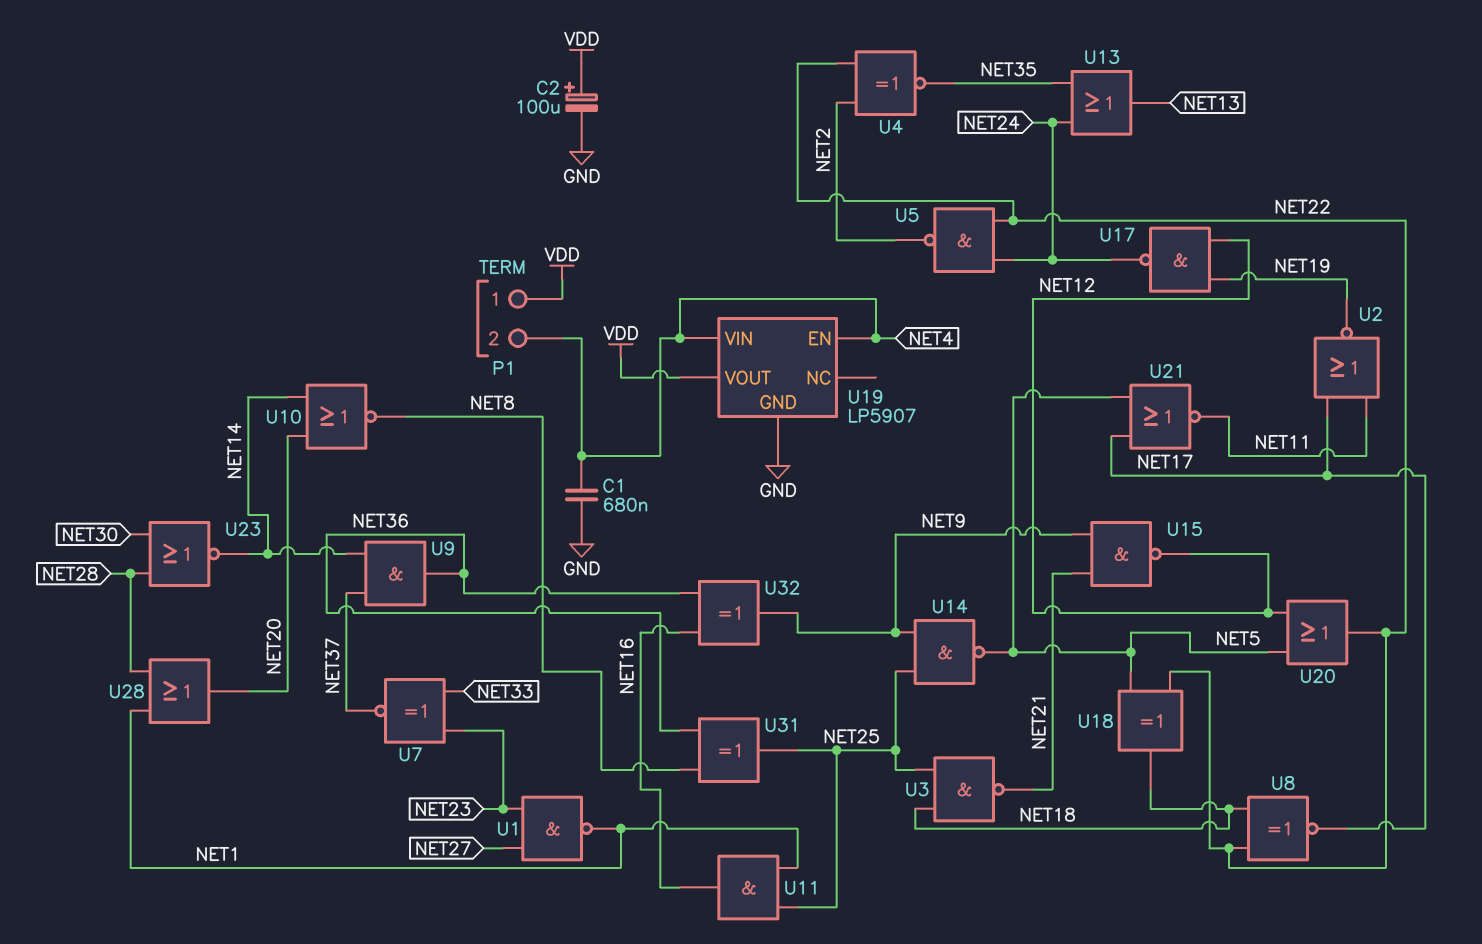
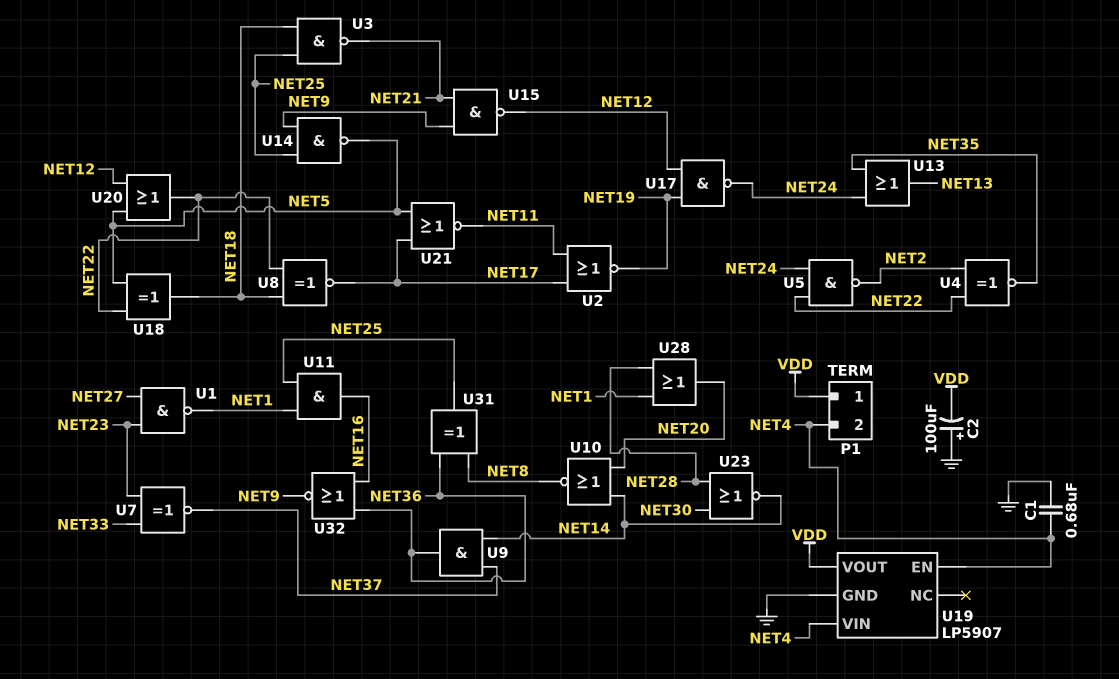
C2: 100uF (plus VDD, minus GND) -> 100uF (plus GND, minus VDD)
U32: XOR (in NET16, in NET36, out NET9) -> NOR (in NET16, in NET36, out NET9)

